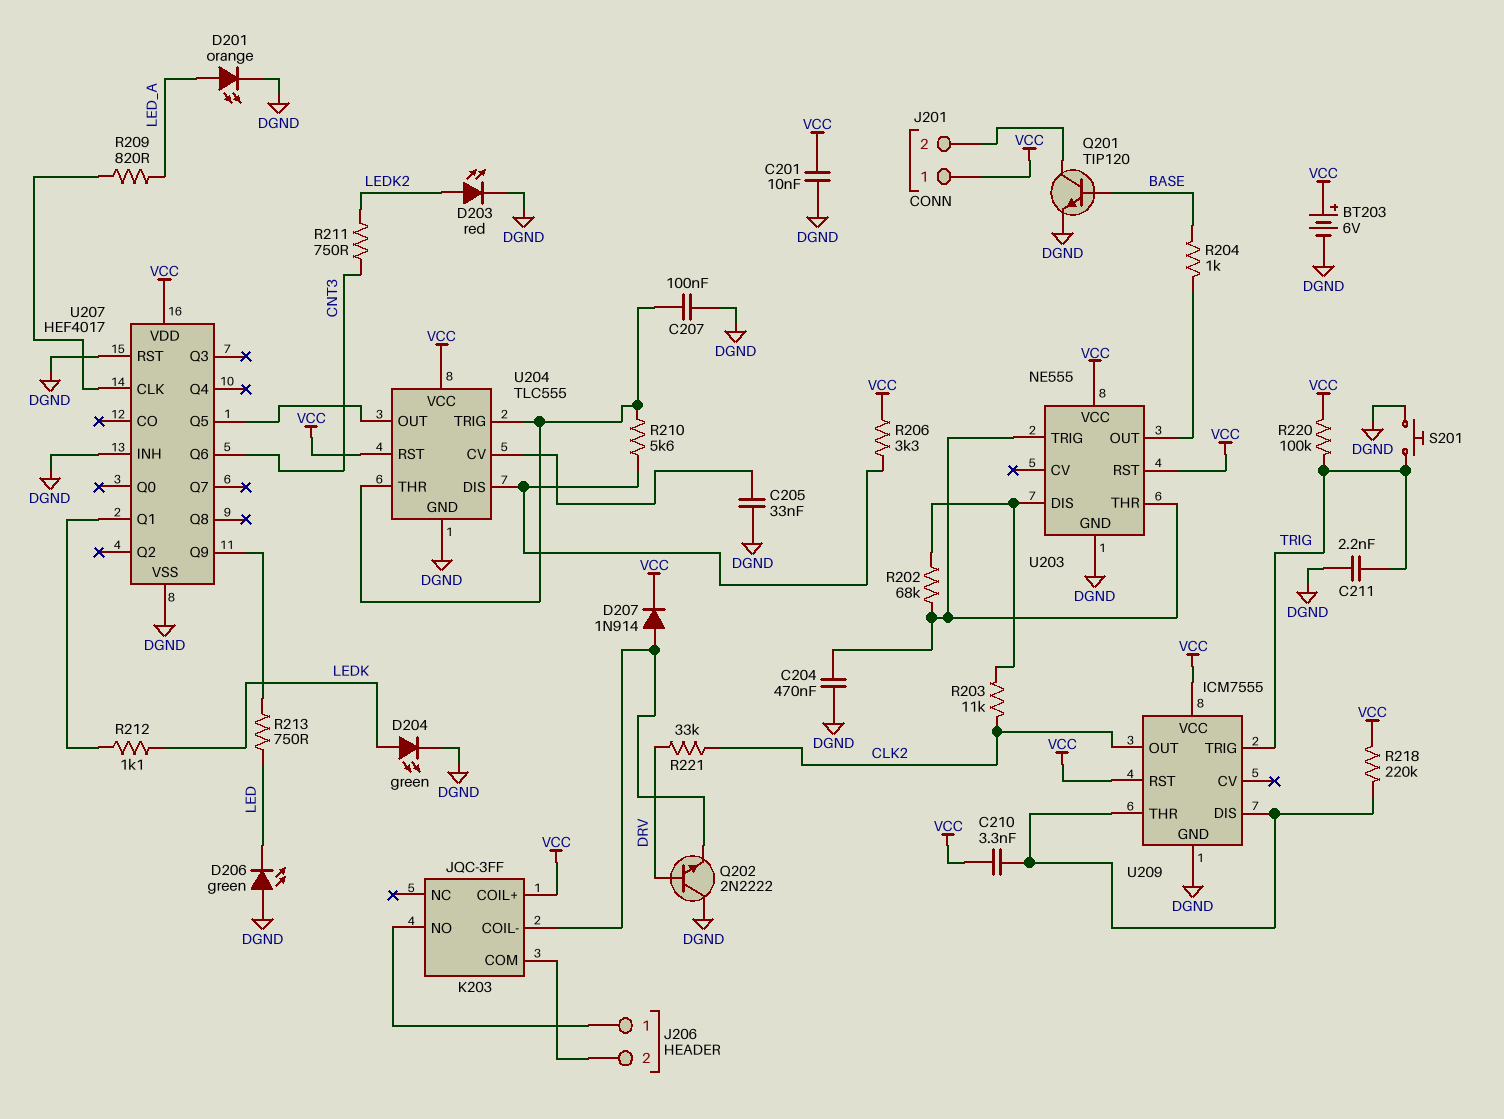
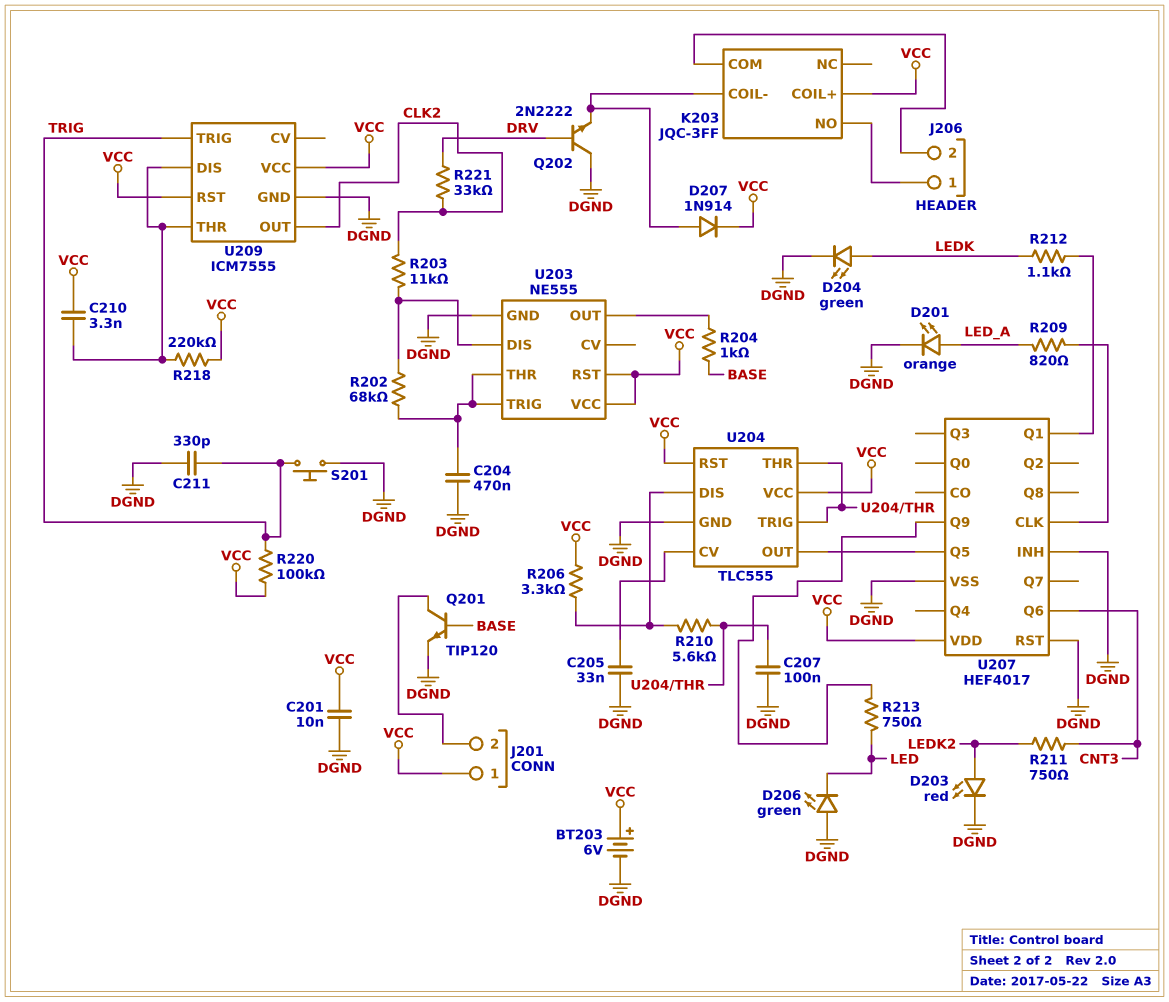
C211: 2.2nF (DGND, TRIG) -> 330pF (DGND, TRIG)

